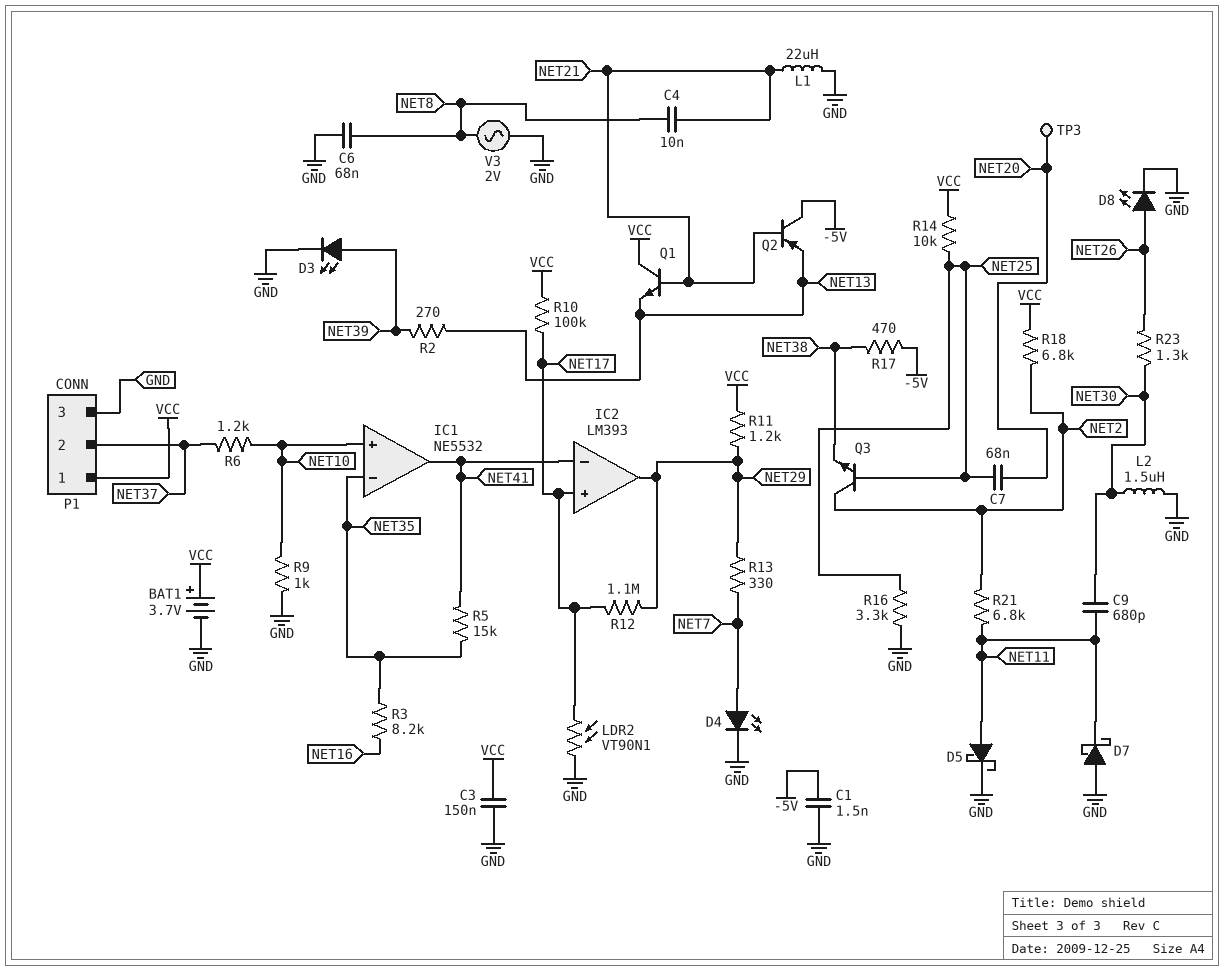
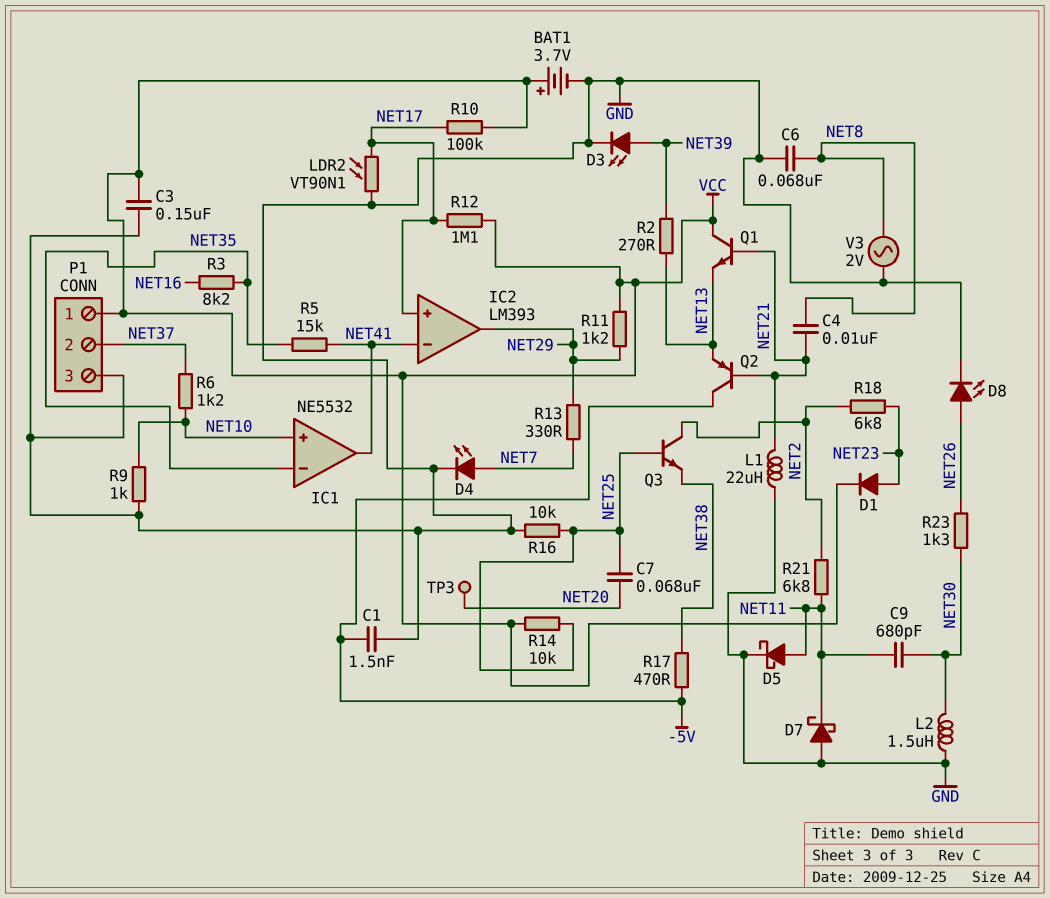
D1: none -> diode (A NET23, K VCC)
R12: 1.1M (NET17, NET29) -> 1.1M (NET17, VCC)
R16: 3.3k (GND, NET25) -> 10k (GND, NET25)
R18: 6.8k (NET2, VCC) -> 6.8k (NET2, NET23)

